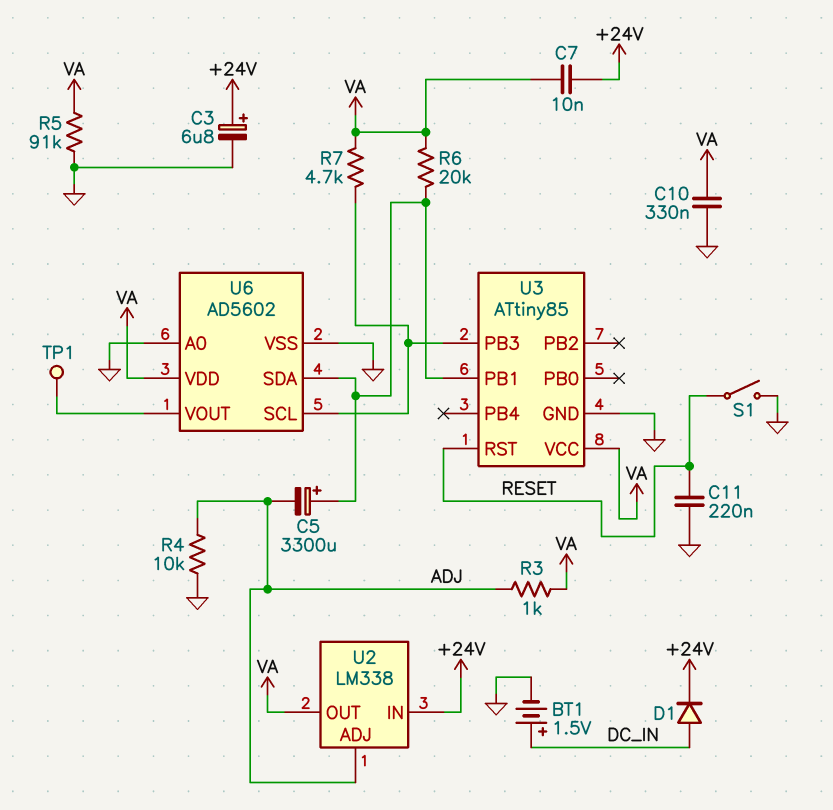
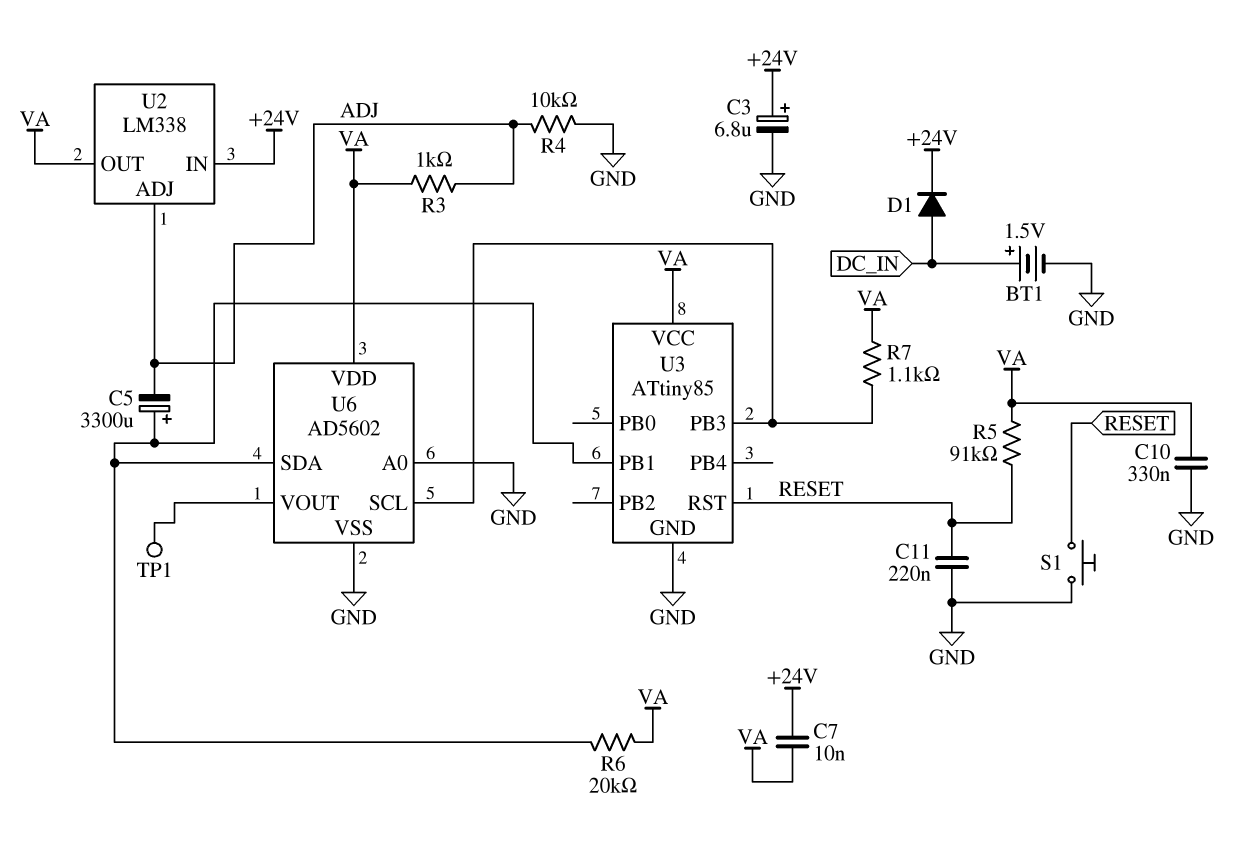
R5: 91k (GND, VA) -> 91k (RESET, VA)
R7: 4.7k (U3/PB3, VA) -> 1.1k (U3/PB3, VA)
S1: switch (GND, RESET) -> button (GND, RESET)

